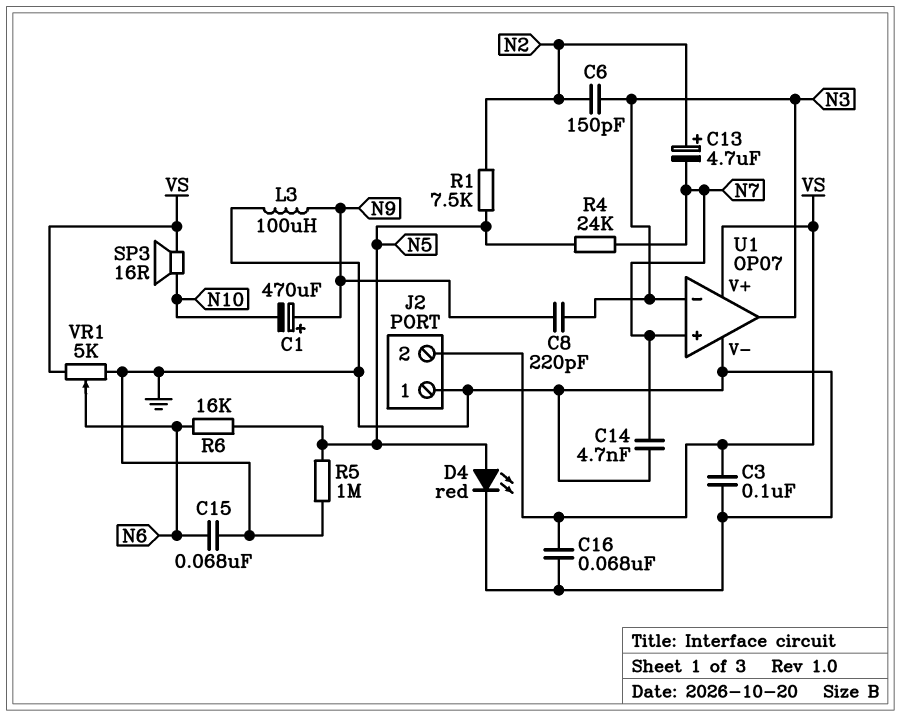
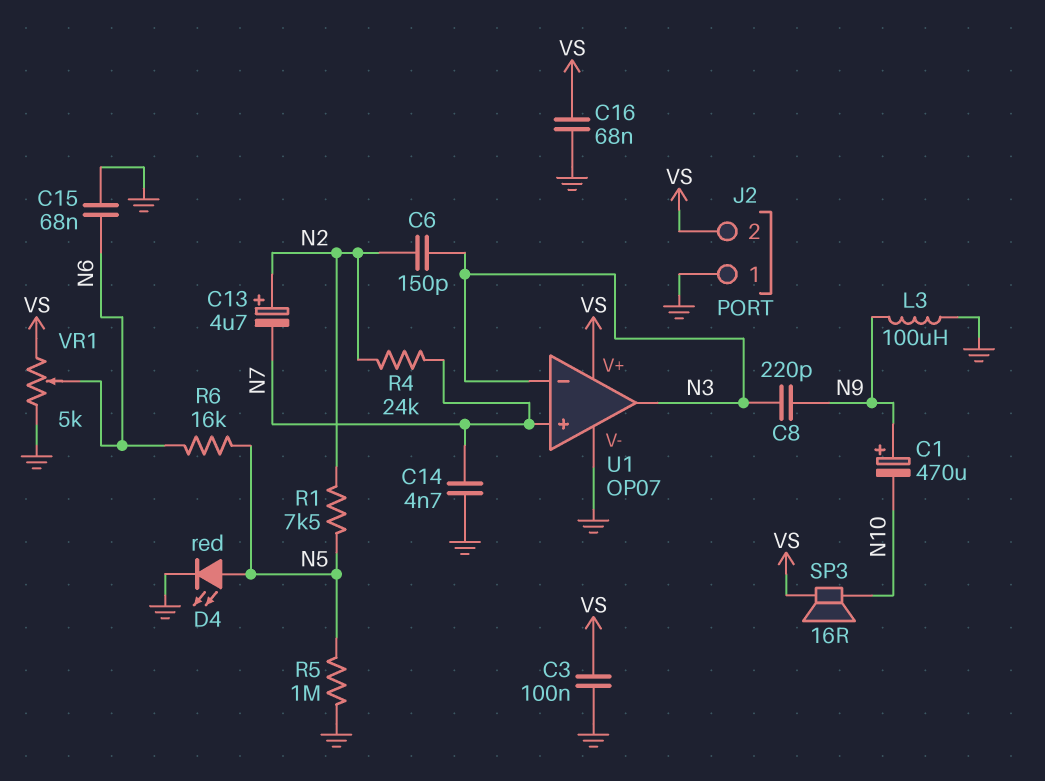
R4: 24k (N5, N7) -> 24k (N2, N7)

